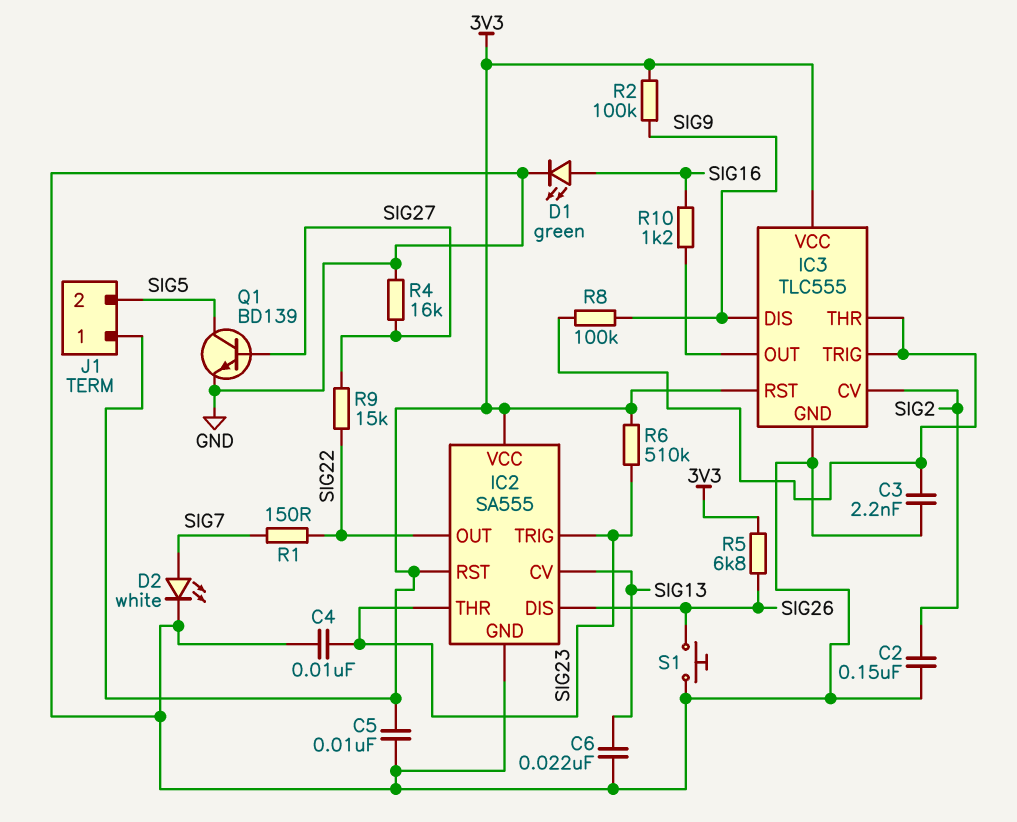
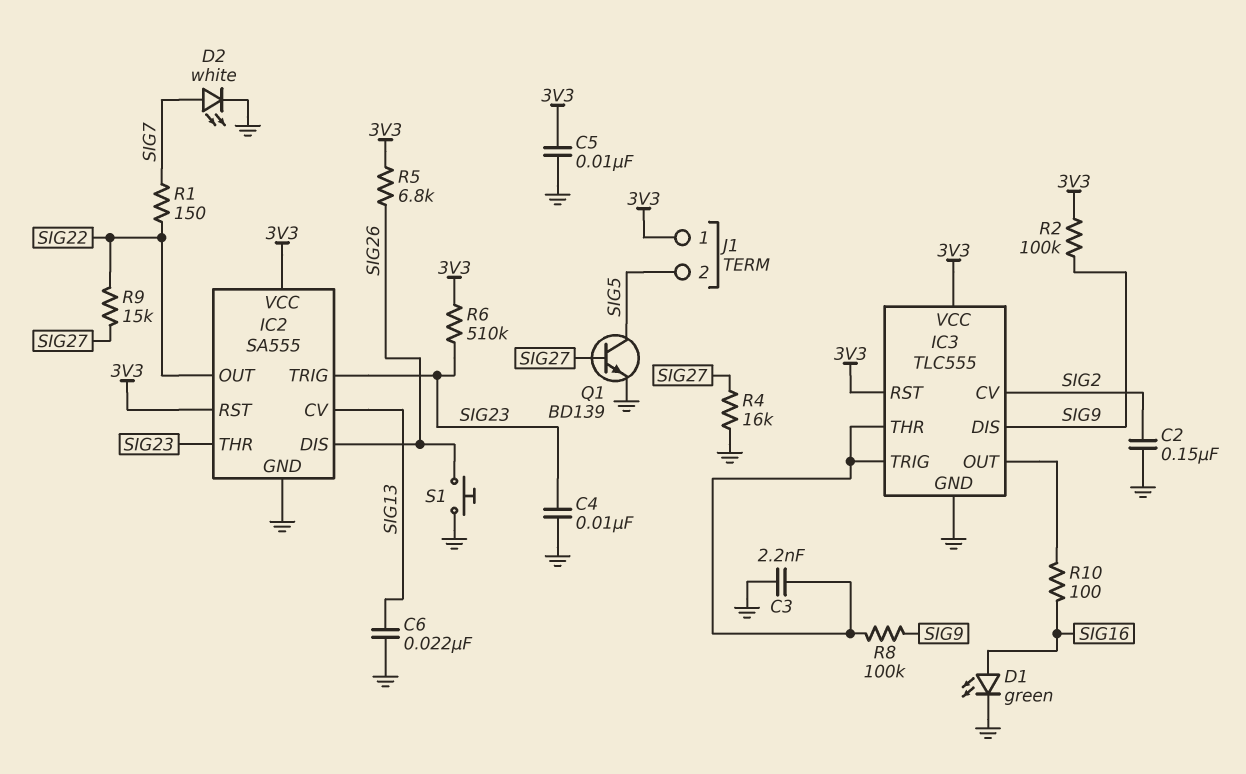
R10: 1.2k (IC3/OUT, SIG16) -> 100 (IC3/OUT, SIG16)

